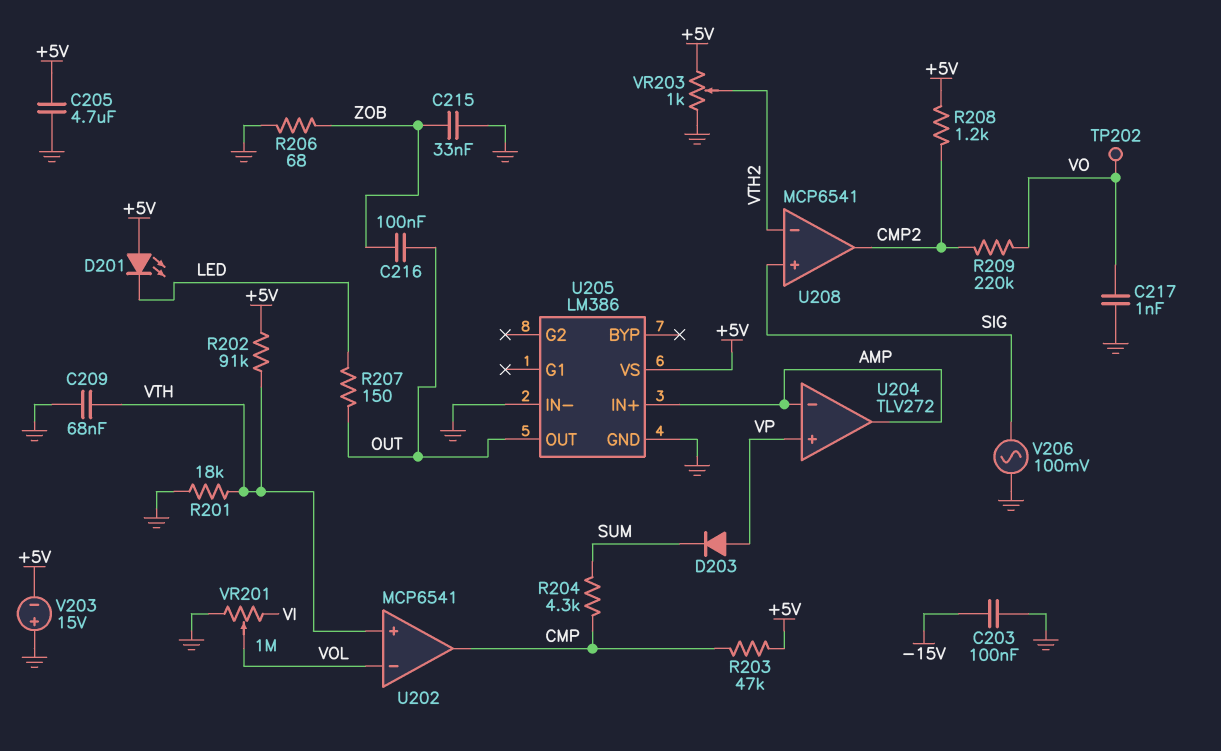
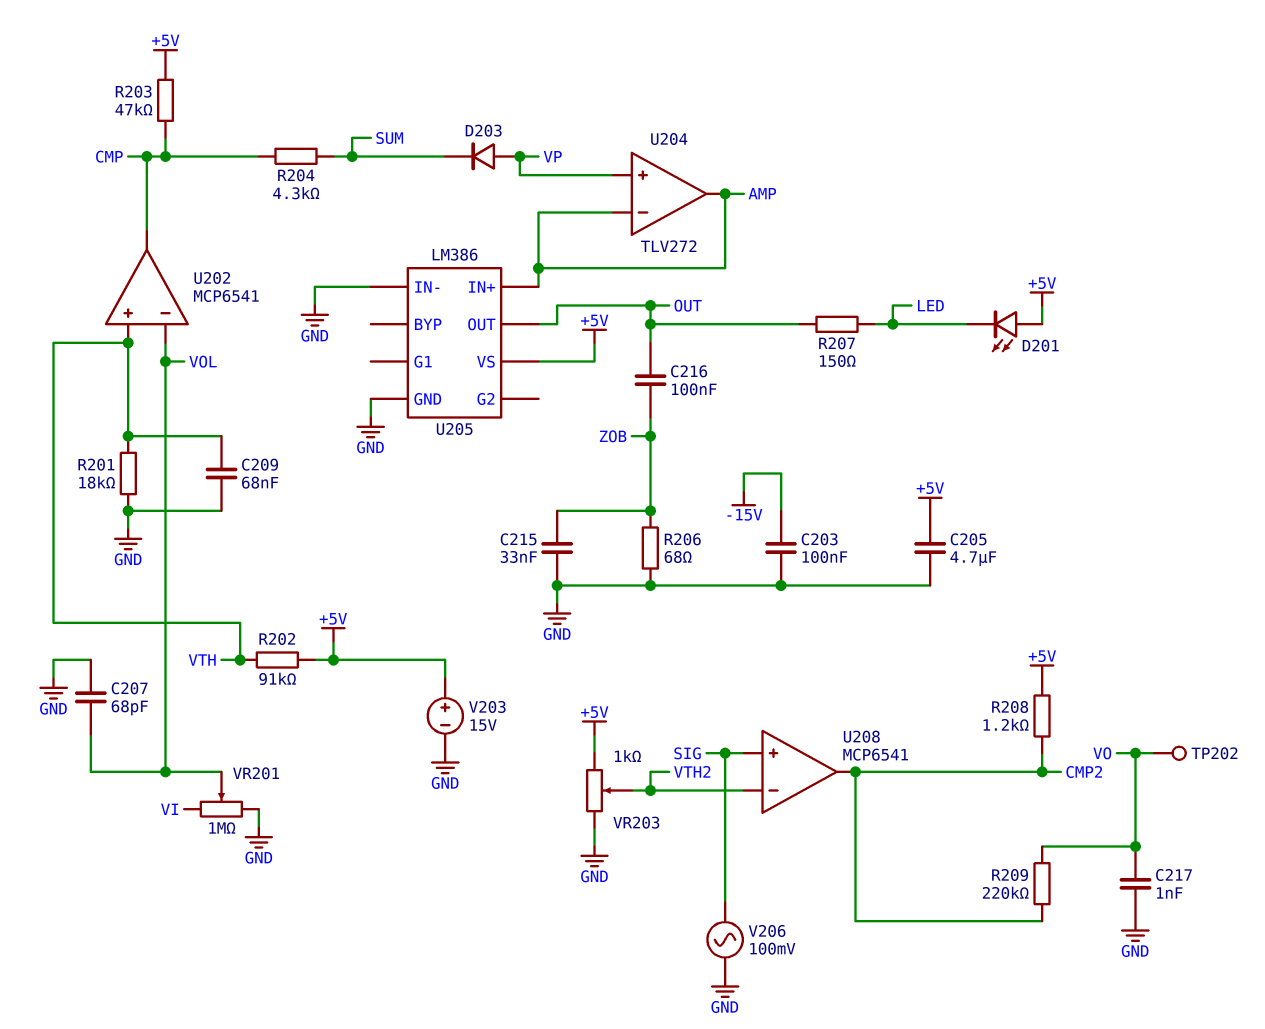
C207: none -> 68pF (GND, VOL)
V203: 15V (plus GND, minus +5V) -> 15V (plus +5V, minus GND)

